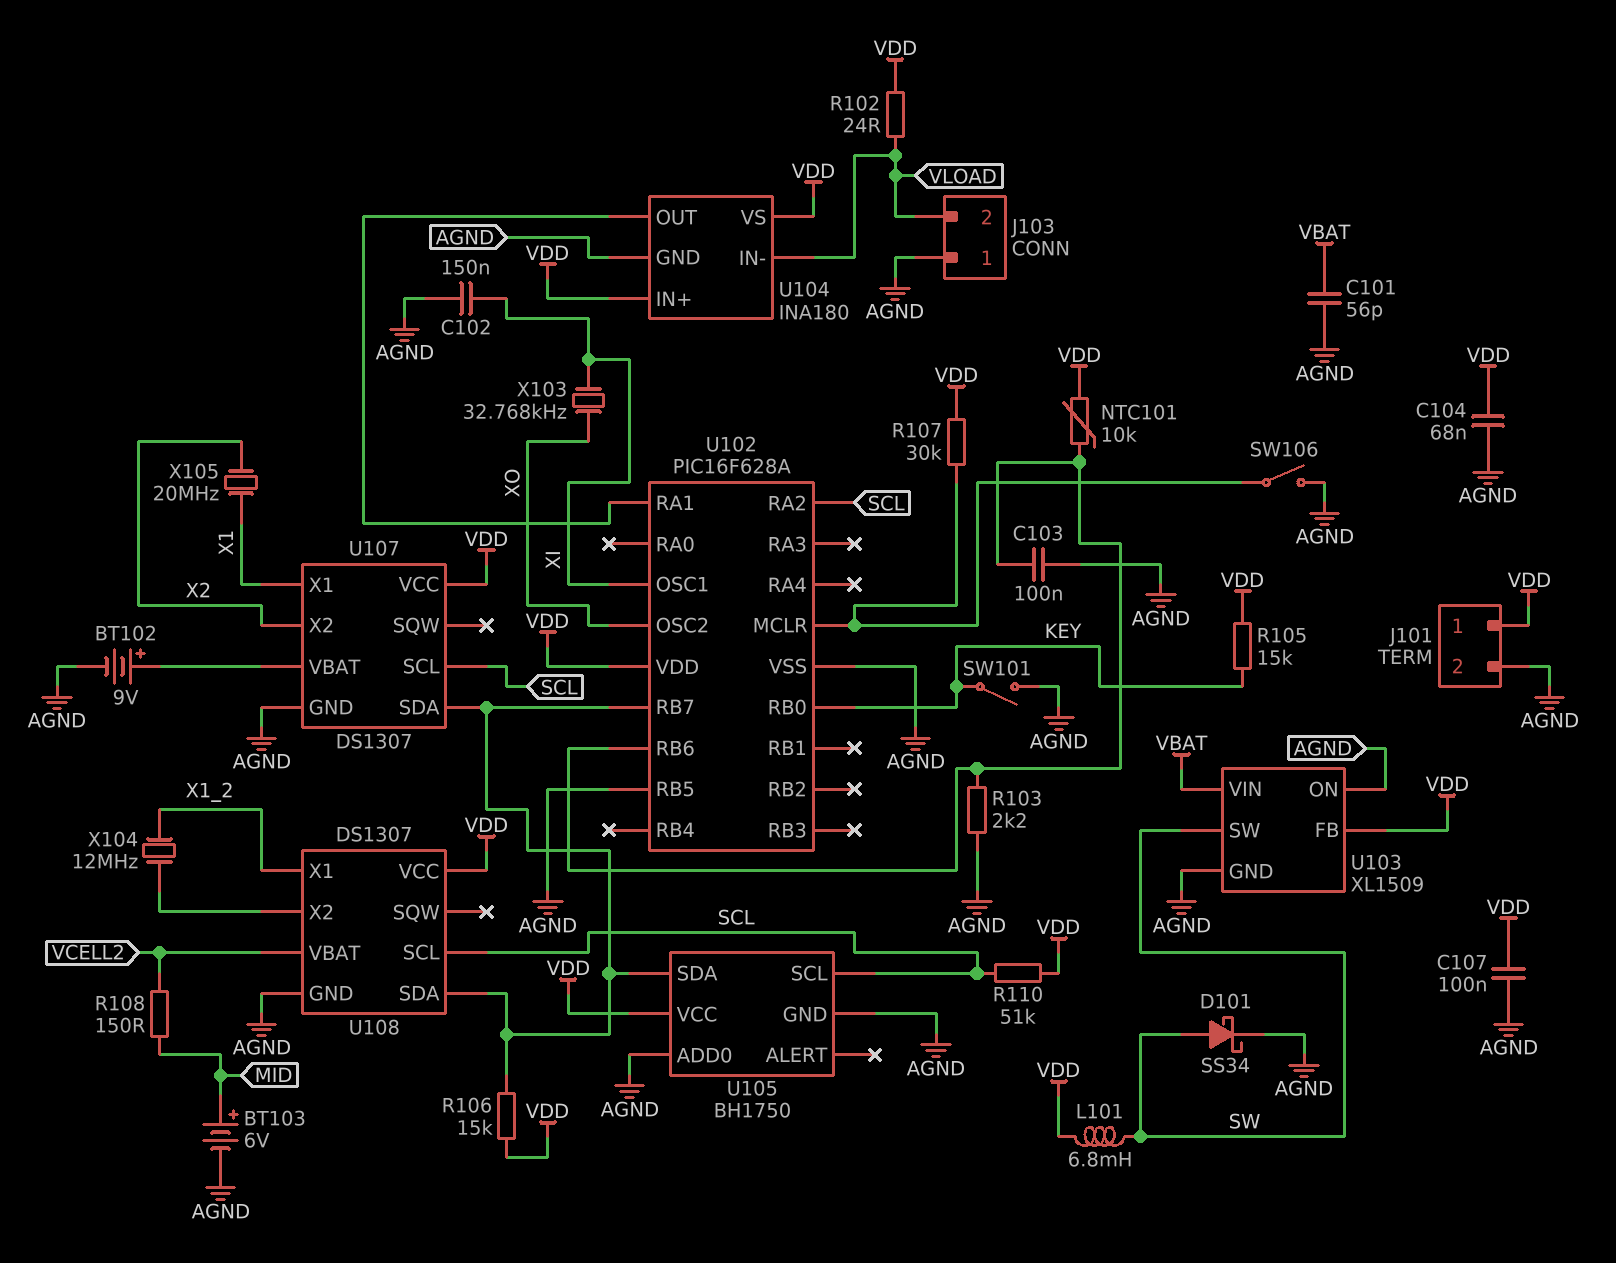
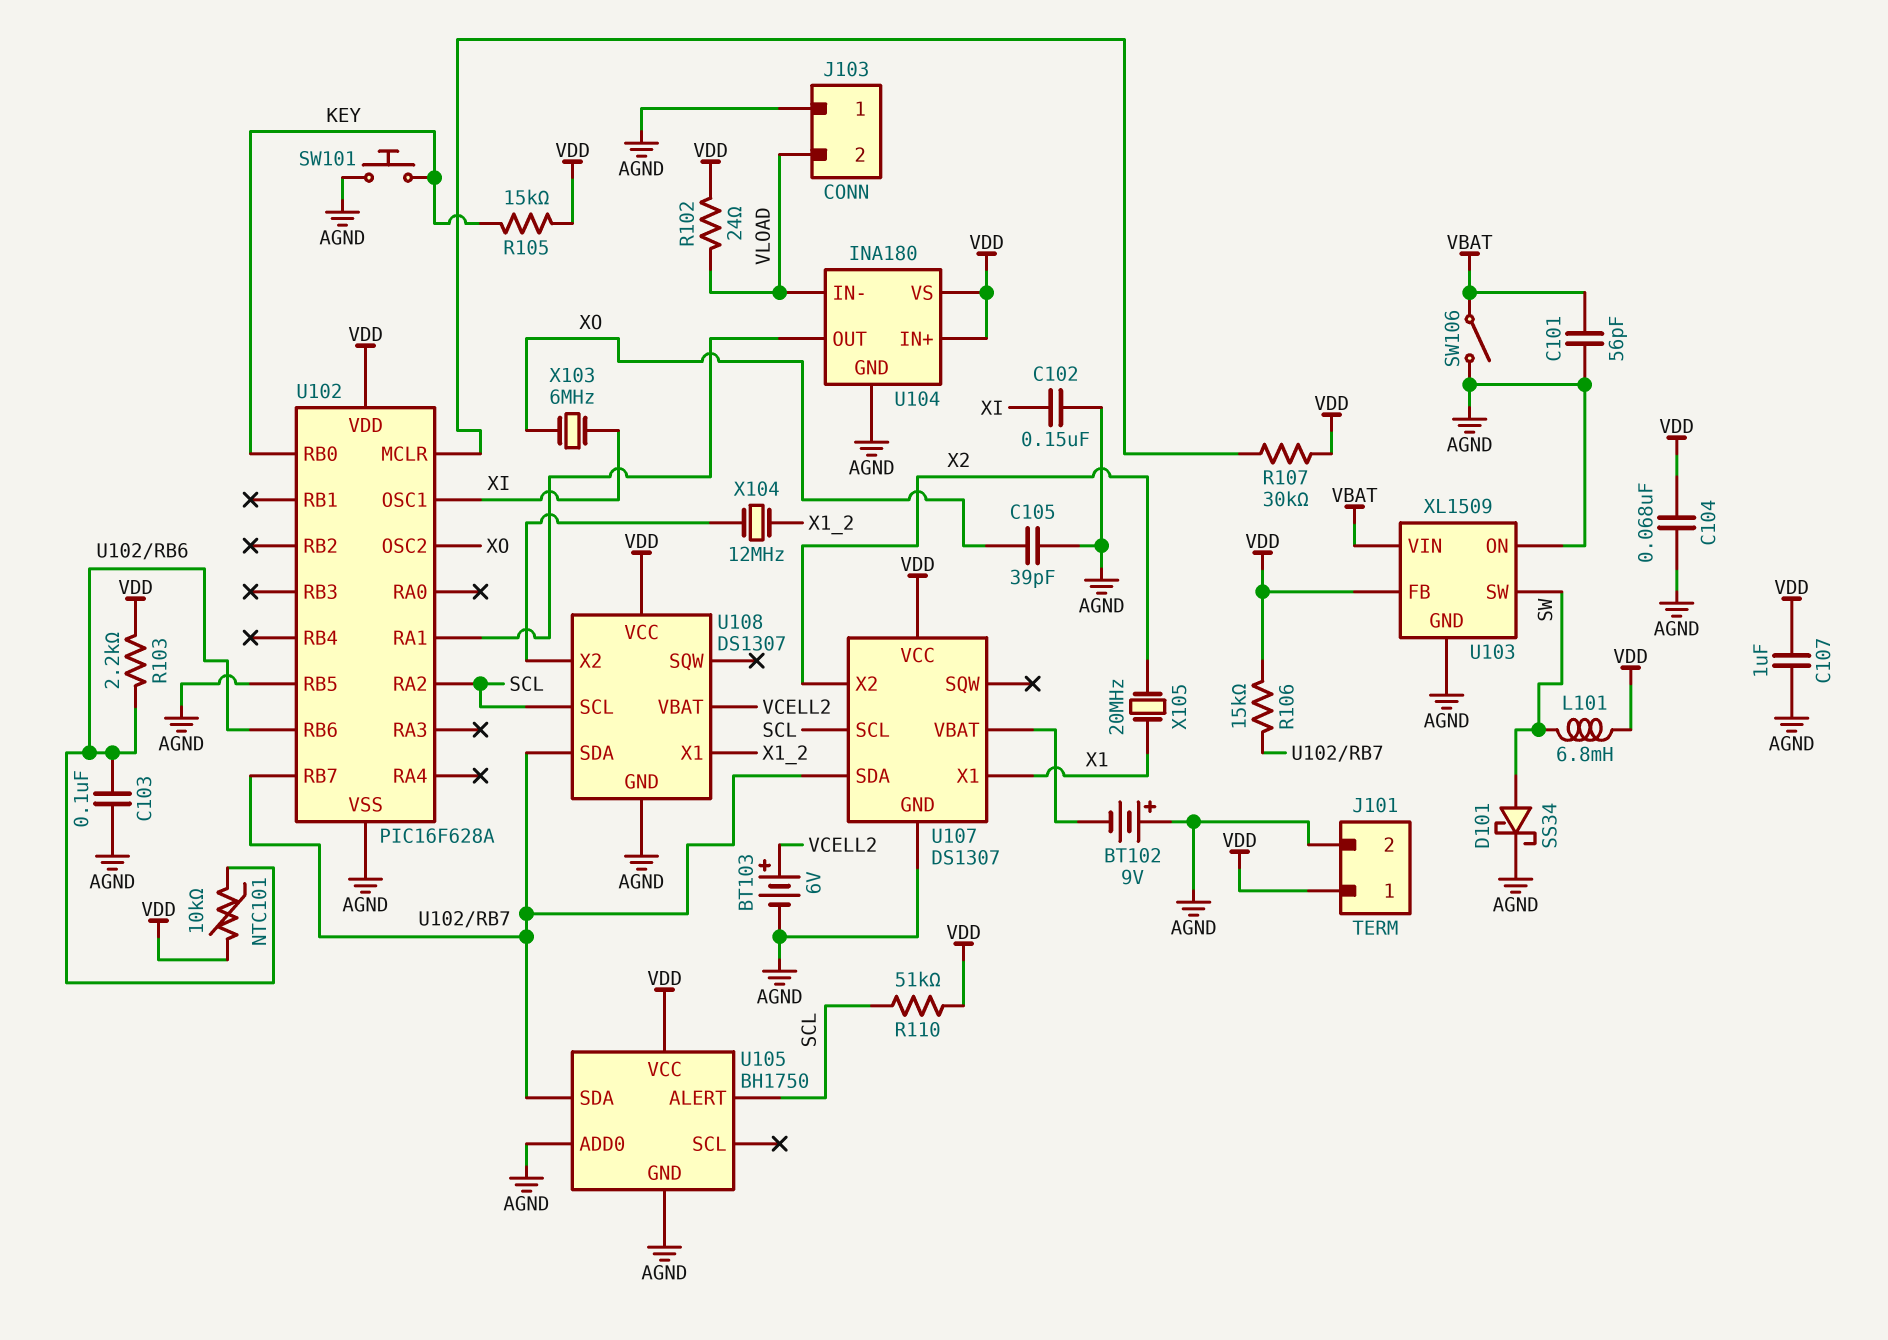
BT102: 9V (plus U107/VBAT, minus AGND) -> 9V (plus AGND, minus U107/VBAT)
BT103: 6V (plus MID, minus AGND) -> 6V (plus VCELL2, minus AGND)
C105: none -> 39pF (AGND, XO)
C107: 100nF (AGND, VDD) -> 1uF (AGND, VDD)
R103: 2.2k (AGND, U102/RB6) -> 2.2k (U102/RB6, VDD)
R108: 150 (MID, VCELL2) -> none
SW101: switch (AGND, KEY) -> button (AGND, KEY)
SW106: switch (AGND, U102/MCLR) -> switch (AGND, VBAT)
U105 pin ALERT: none -> SCL
U105 pin SCL: SCL -> none
X103: 32.768kHz (XI, XO) -> 6MHz (XI, XO)

